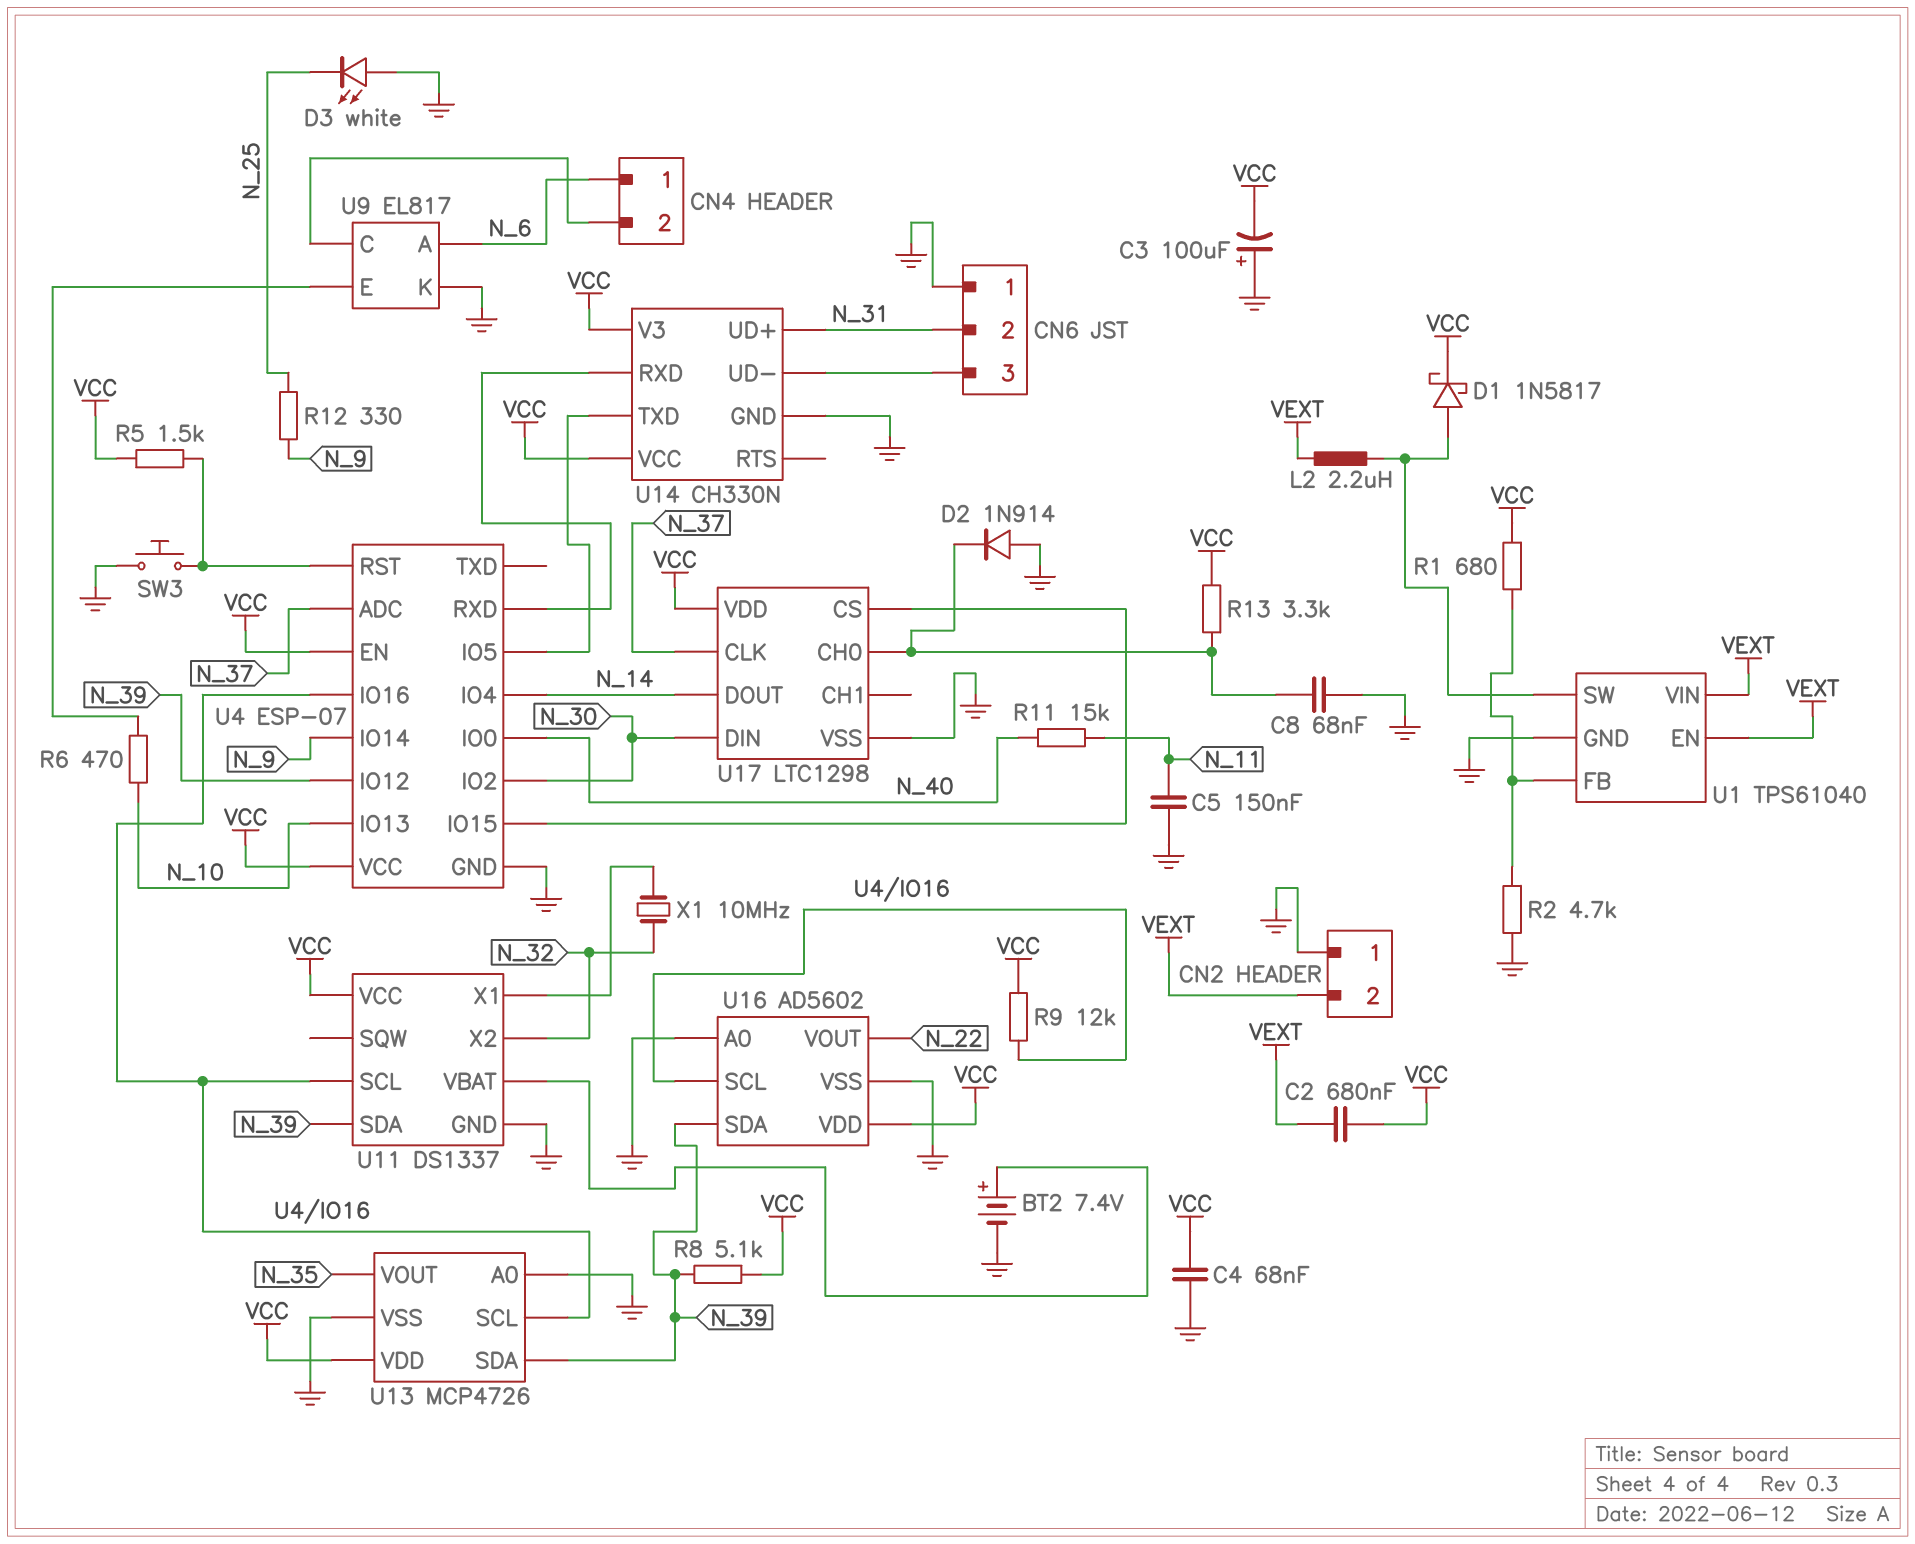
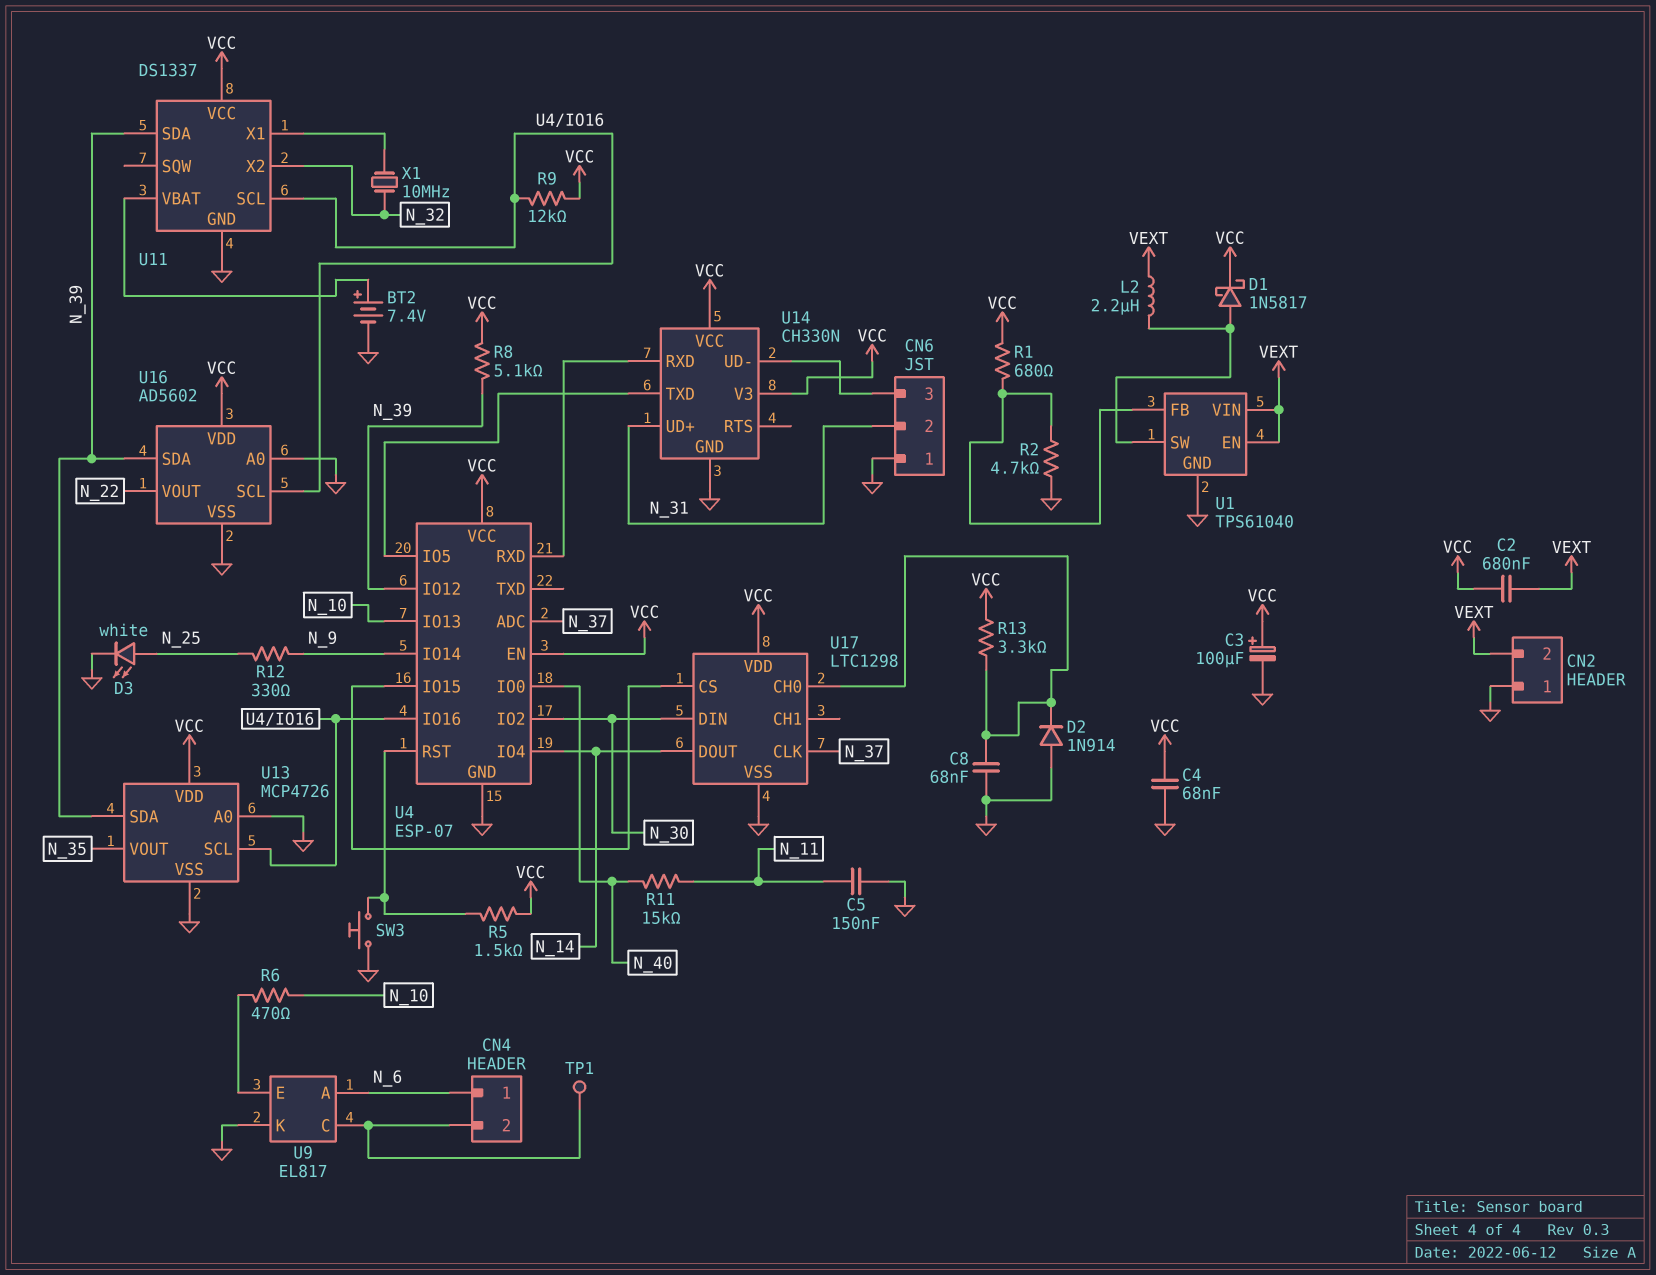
C3: 100uF (plus GND, minus VCC) -> 100uF (plus VCC, minus GND)
D3: LED white (A GND, K N_25) -> LED white (A N_25, K GND)
TP1: none -> test point (CN4/2)

